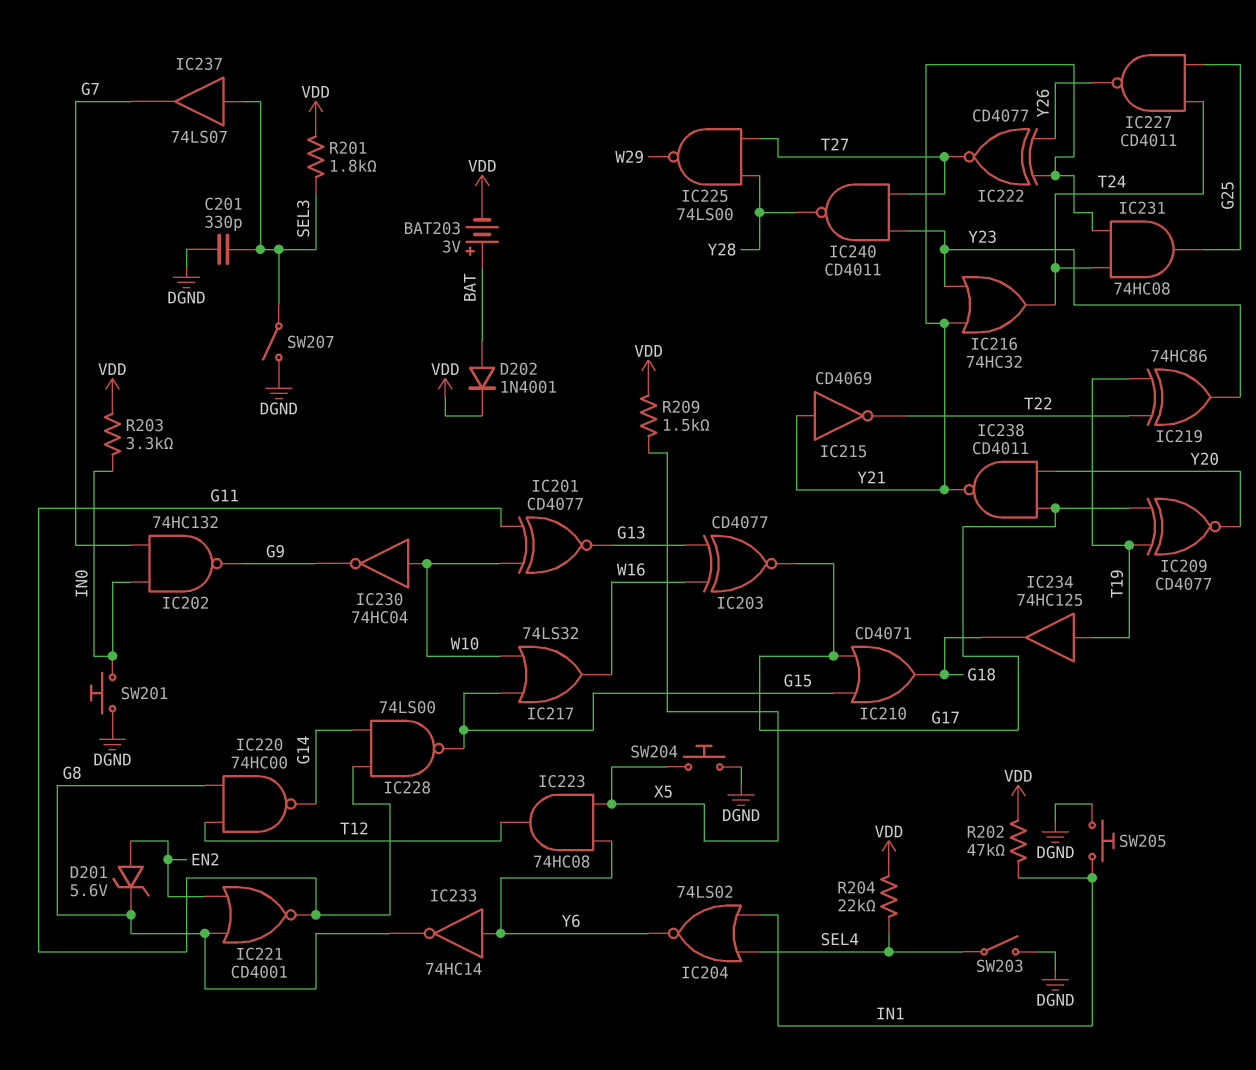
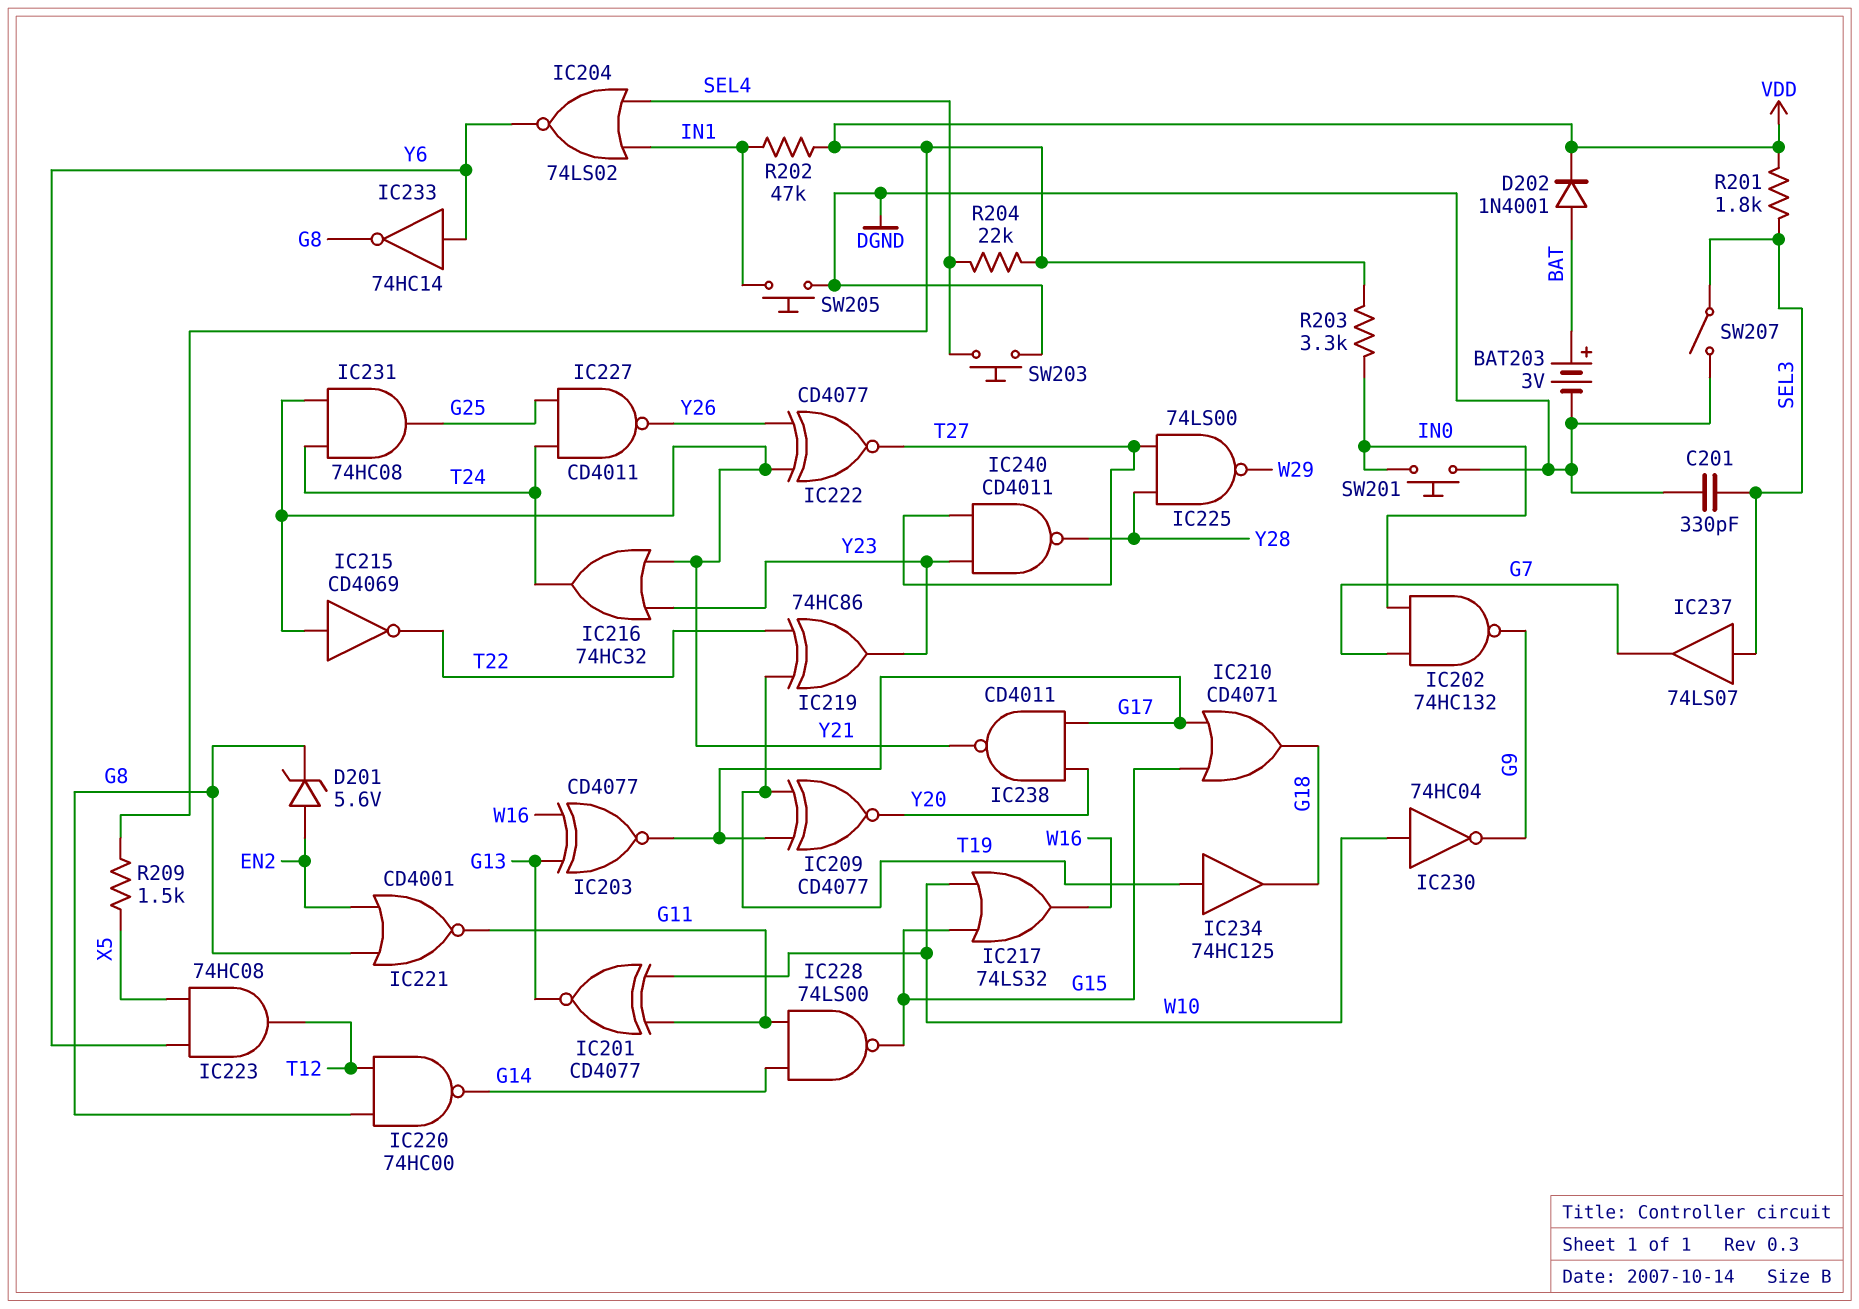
BAT203: 3V (plus BAT, minus VDD) -> 3V (plus BAT, minus DGND)
SW203: switch (DGND, SEL4) -> button (DGND, SEL4)
SW204: button (DGND, X5) -> none

